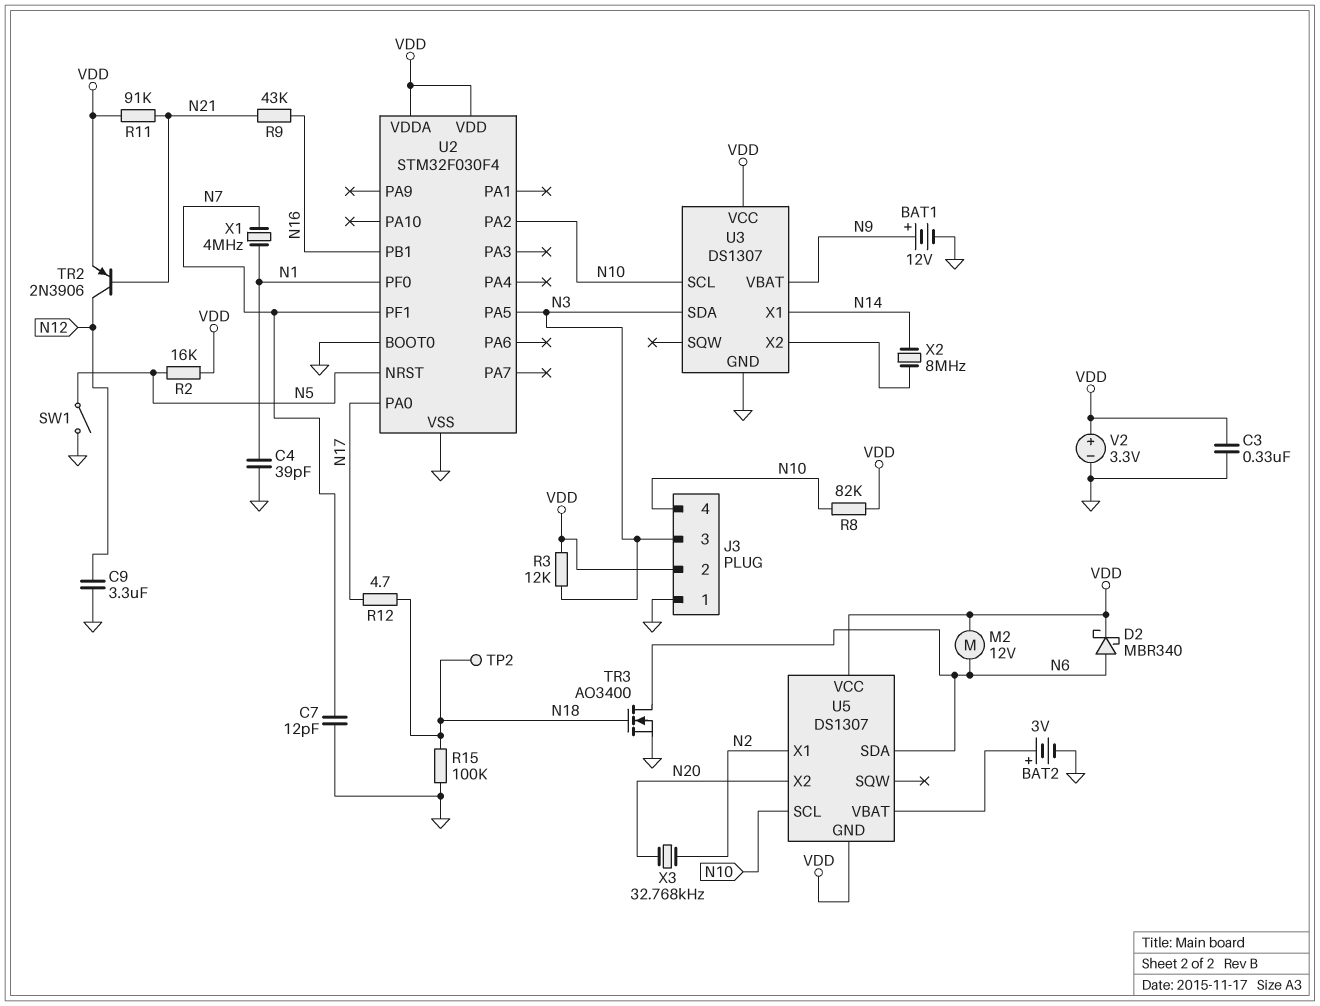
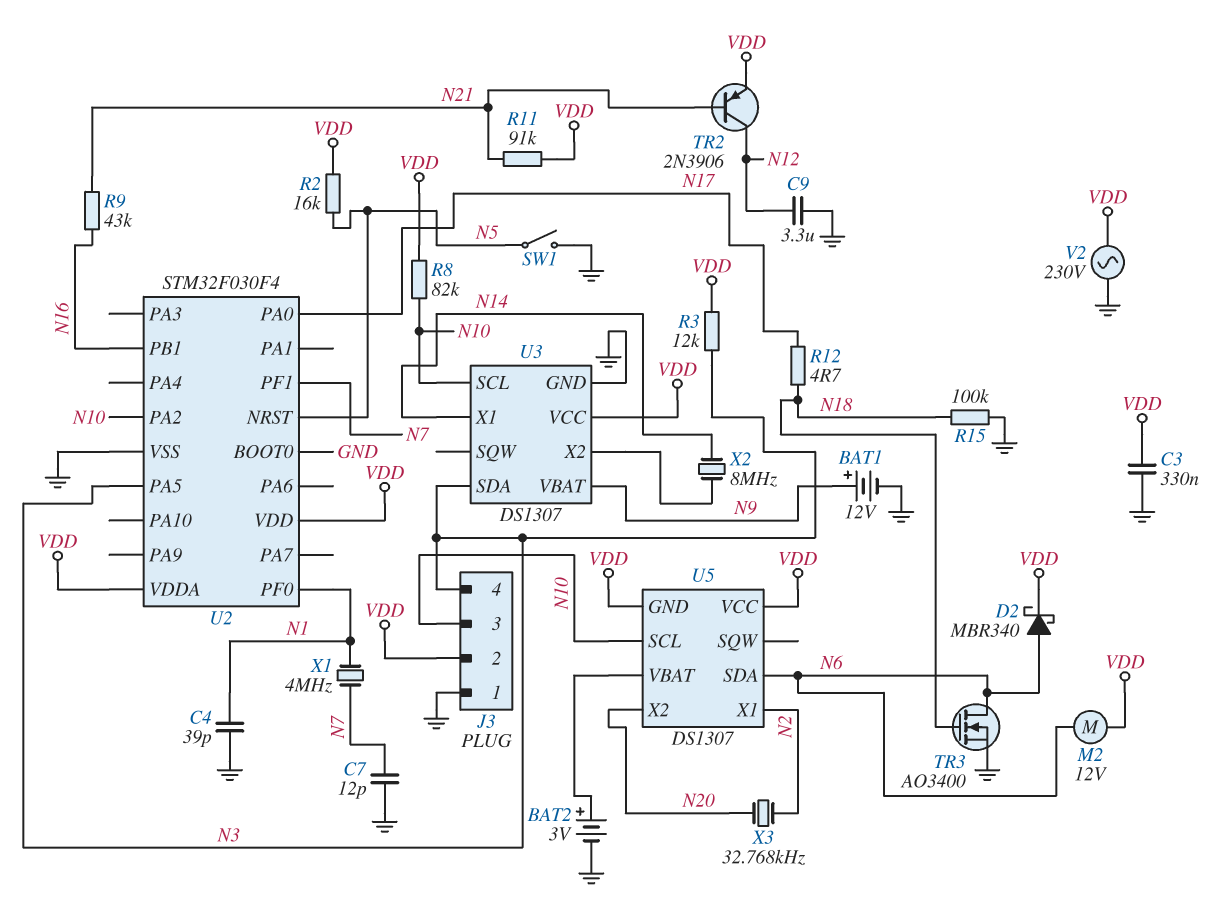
J3 pin 3: N3 -> N10
J3 pin 4: N10 -> N3
TP2: test point (N18) -> none
V2: 3.3V (plus VDD, minus GND) -> AC 230V (GND, VDD)

